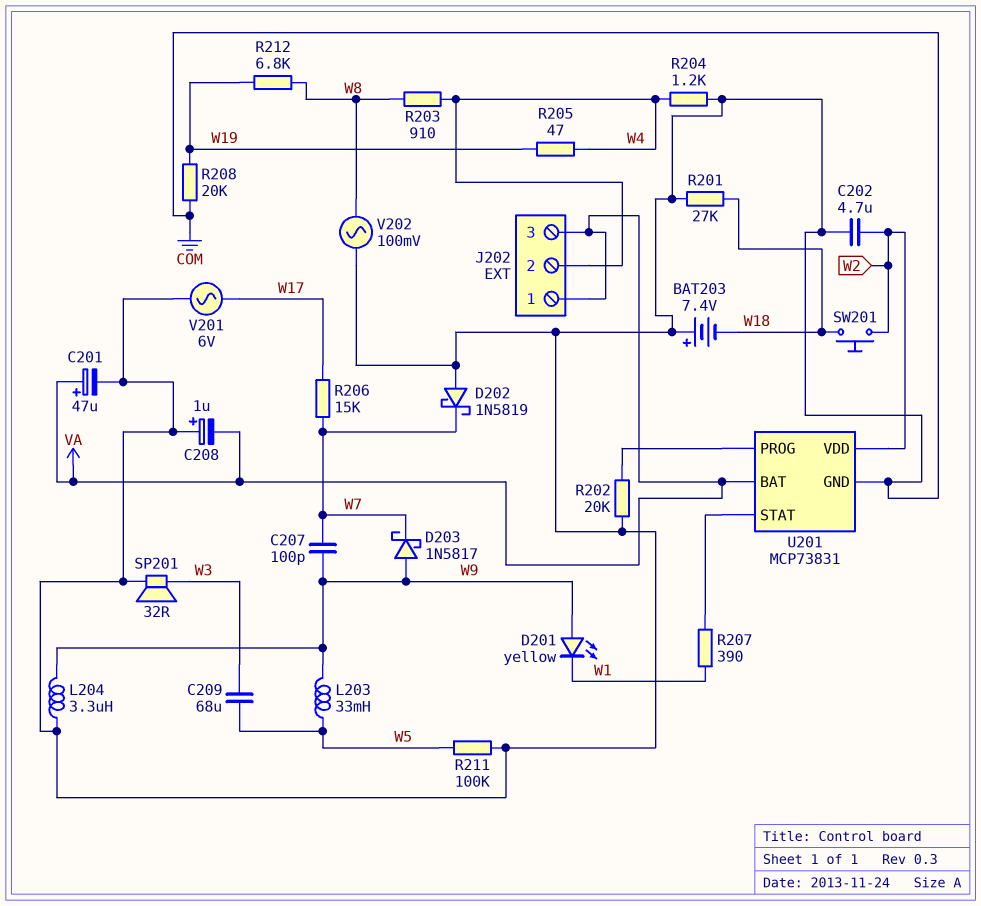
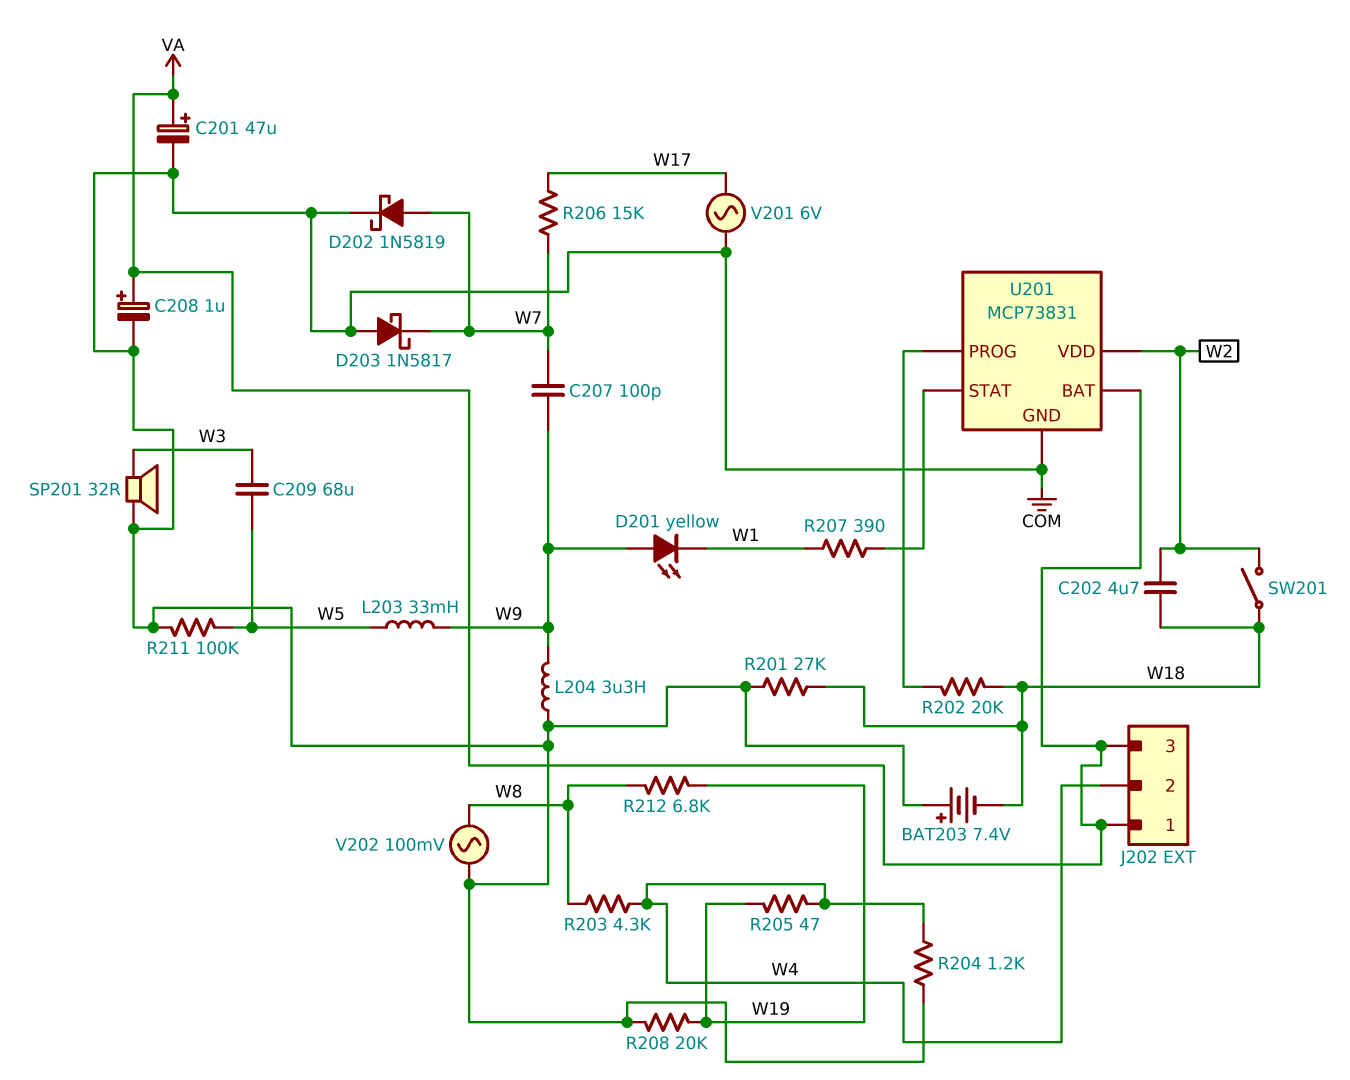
C202: 4.7uF (COM, W2) -> 4.7uF (W2, W18)
C208: 1uF (plus COM, minus VA) -> 1uF (plus VA, minus COM)
D202: schottky 1N5819 (A COM, K W7) -> schottky 1N5819 (A W7, K COM)
D203: schottky 1N5817 (A W9, K W7) -> schottky 1N5817 (A COM, K W7)
R202: 20k (COM, U201/PROG) -> 20k (U201/PROG, W18)
R203: 910 (W4, W8) -> 4.3k (W4, W8)
SW201: button (W2, W18) -> switch (W2, W18)

